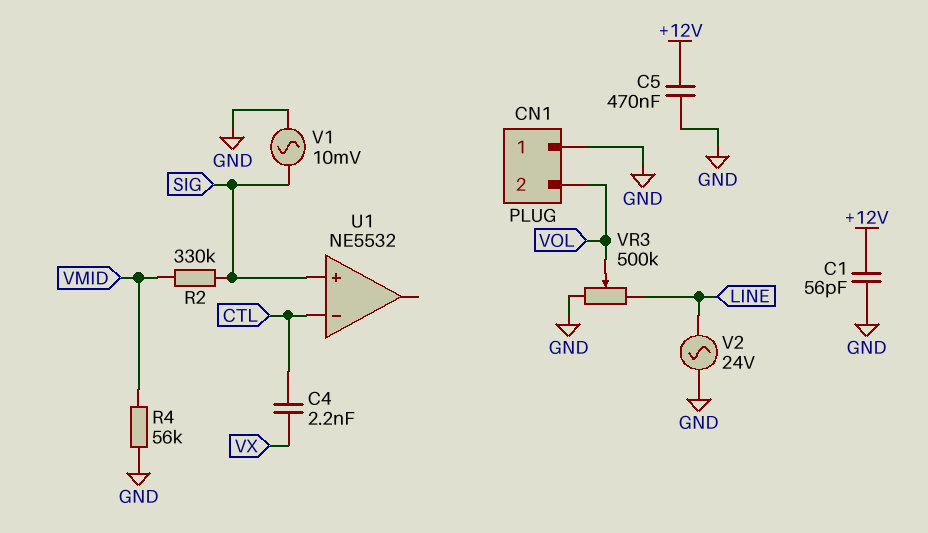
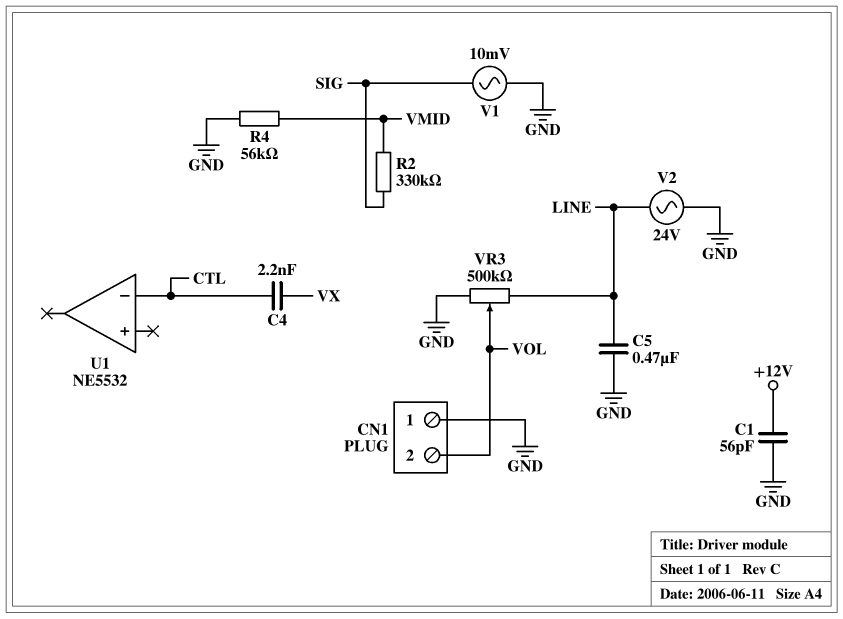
C5: 470nF (+12V, GND) -> 470nF (GND, LINE)
U1 pin in+: SIG -> none

